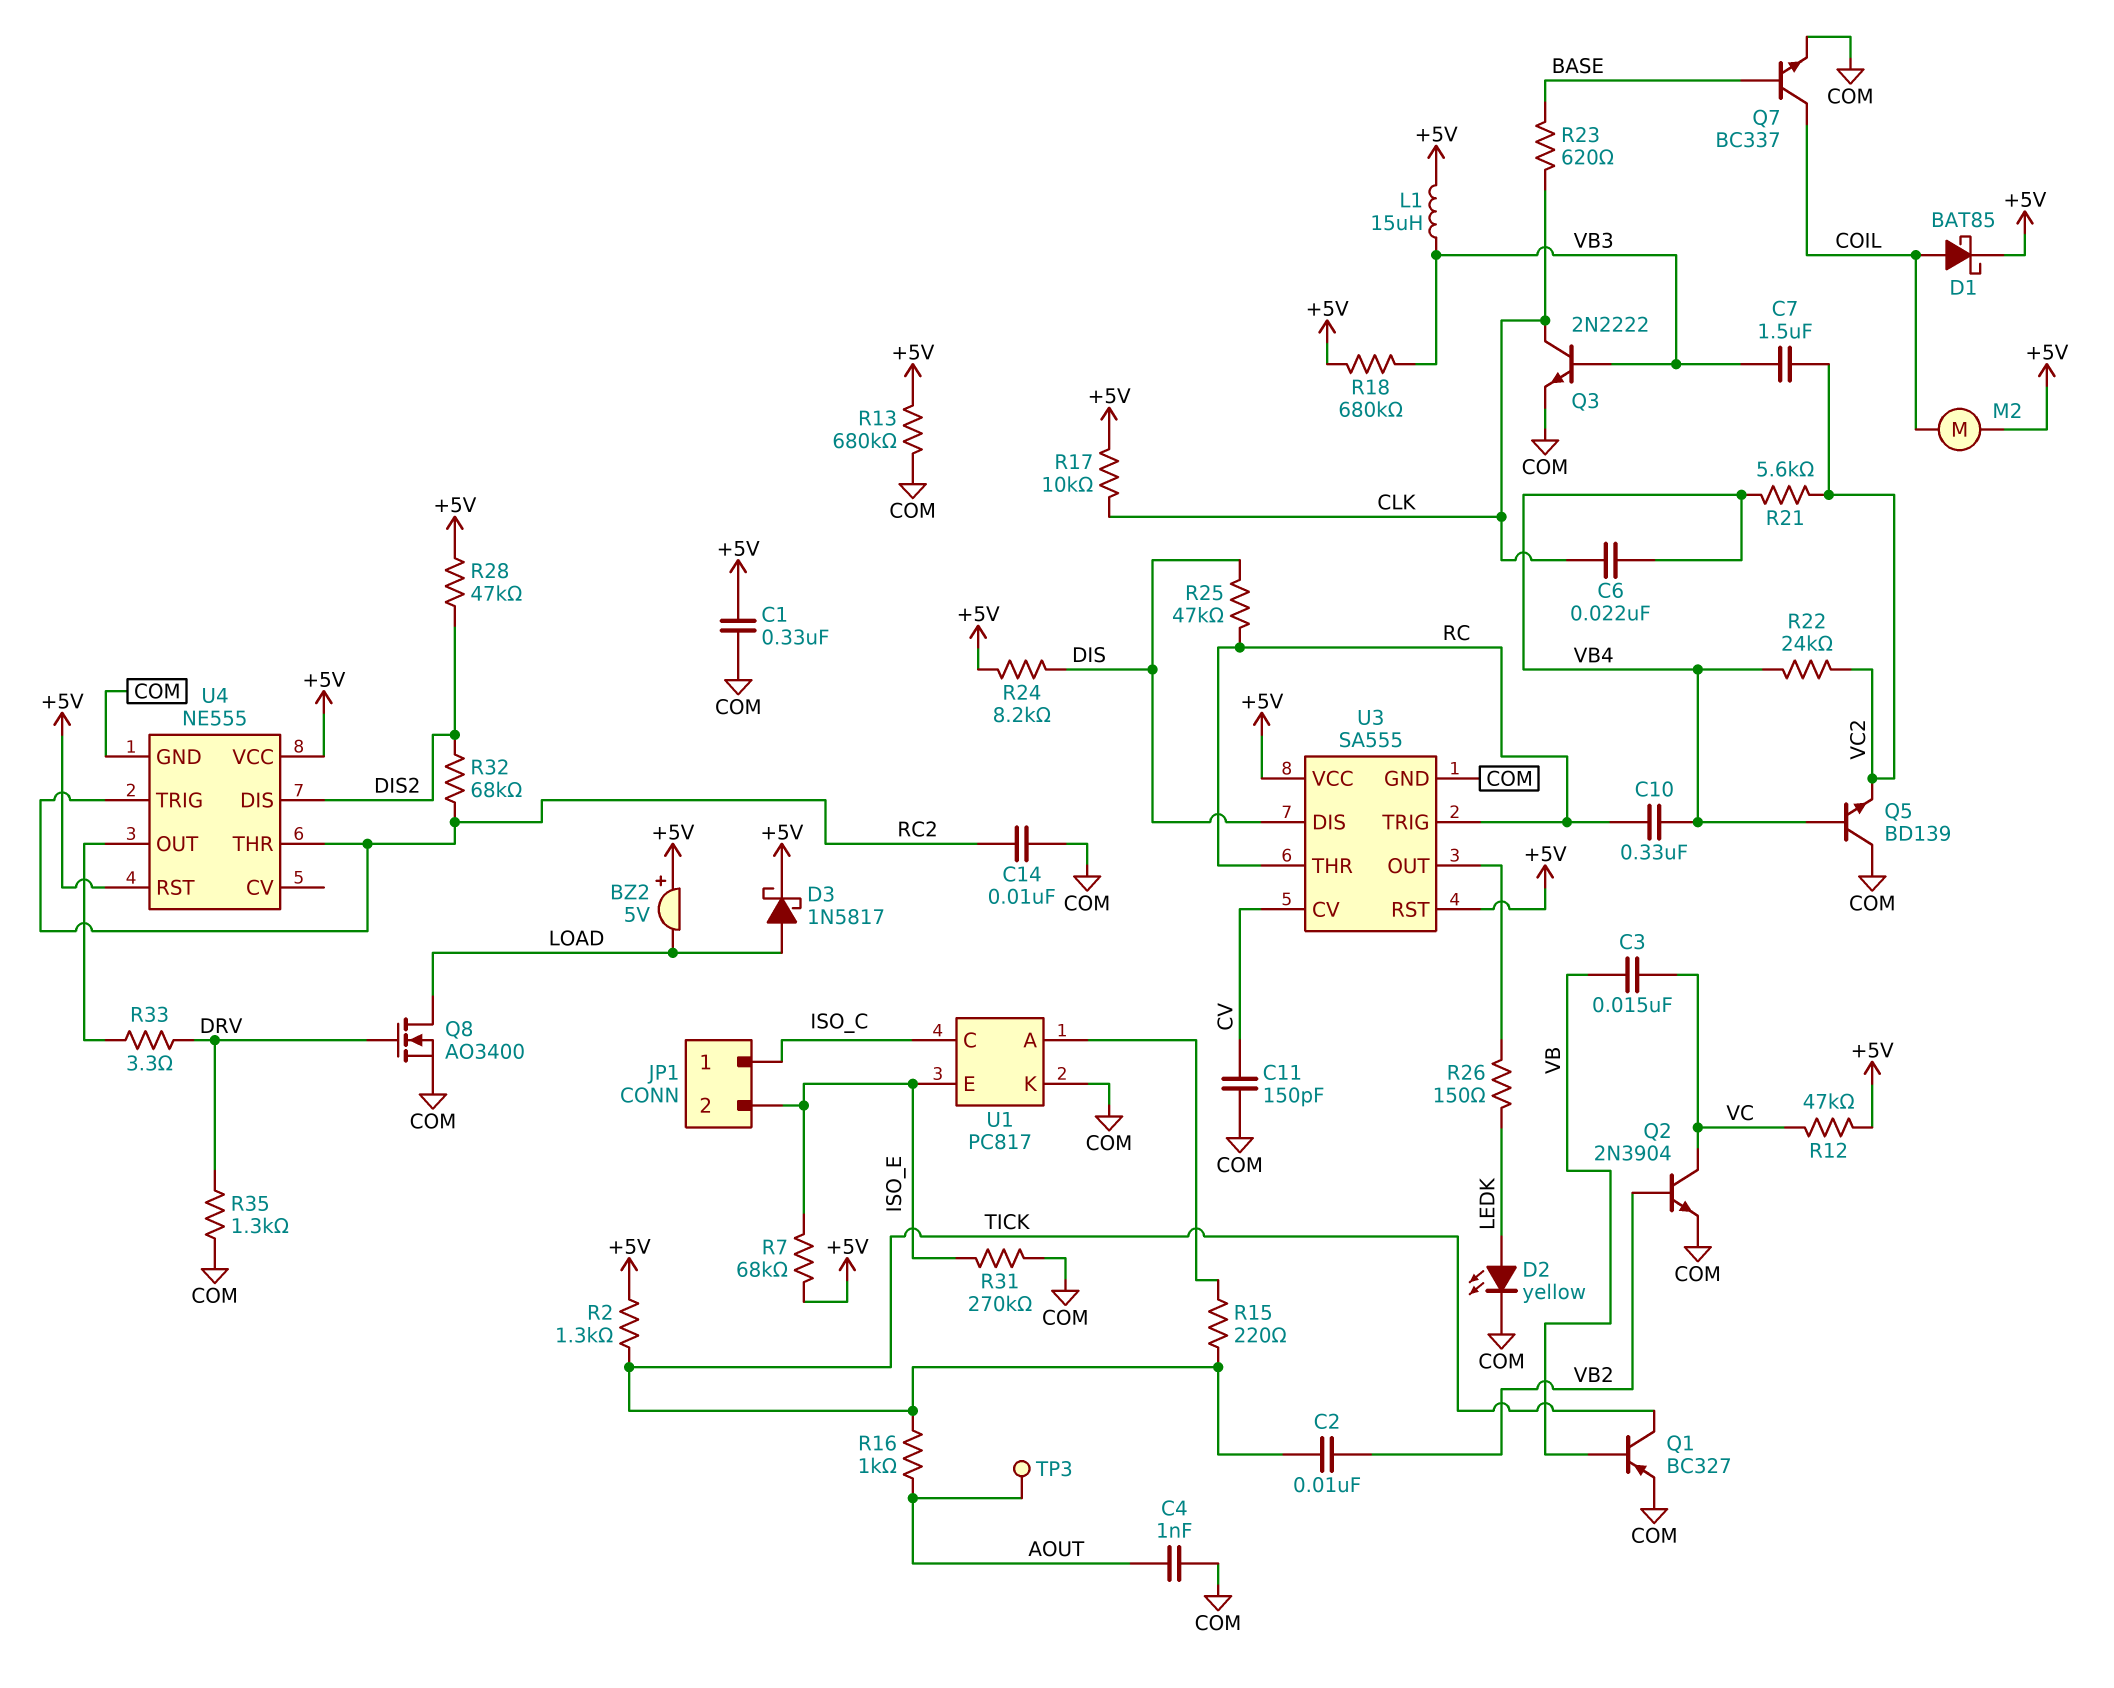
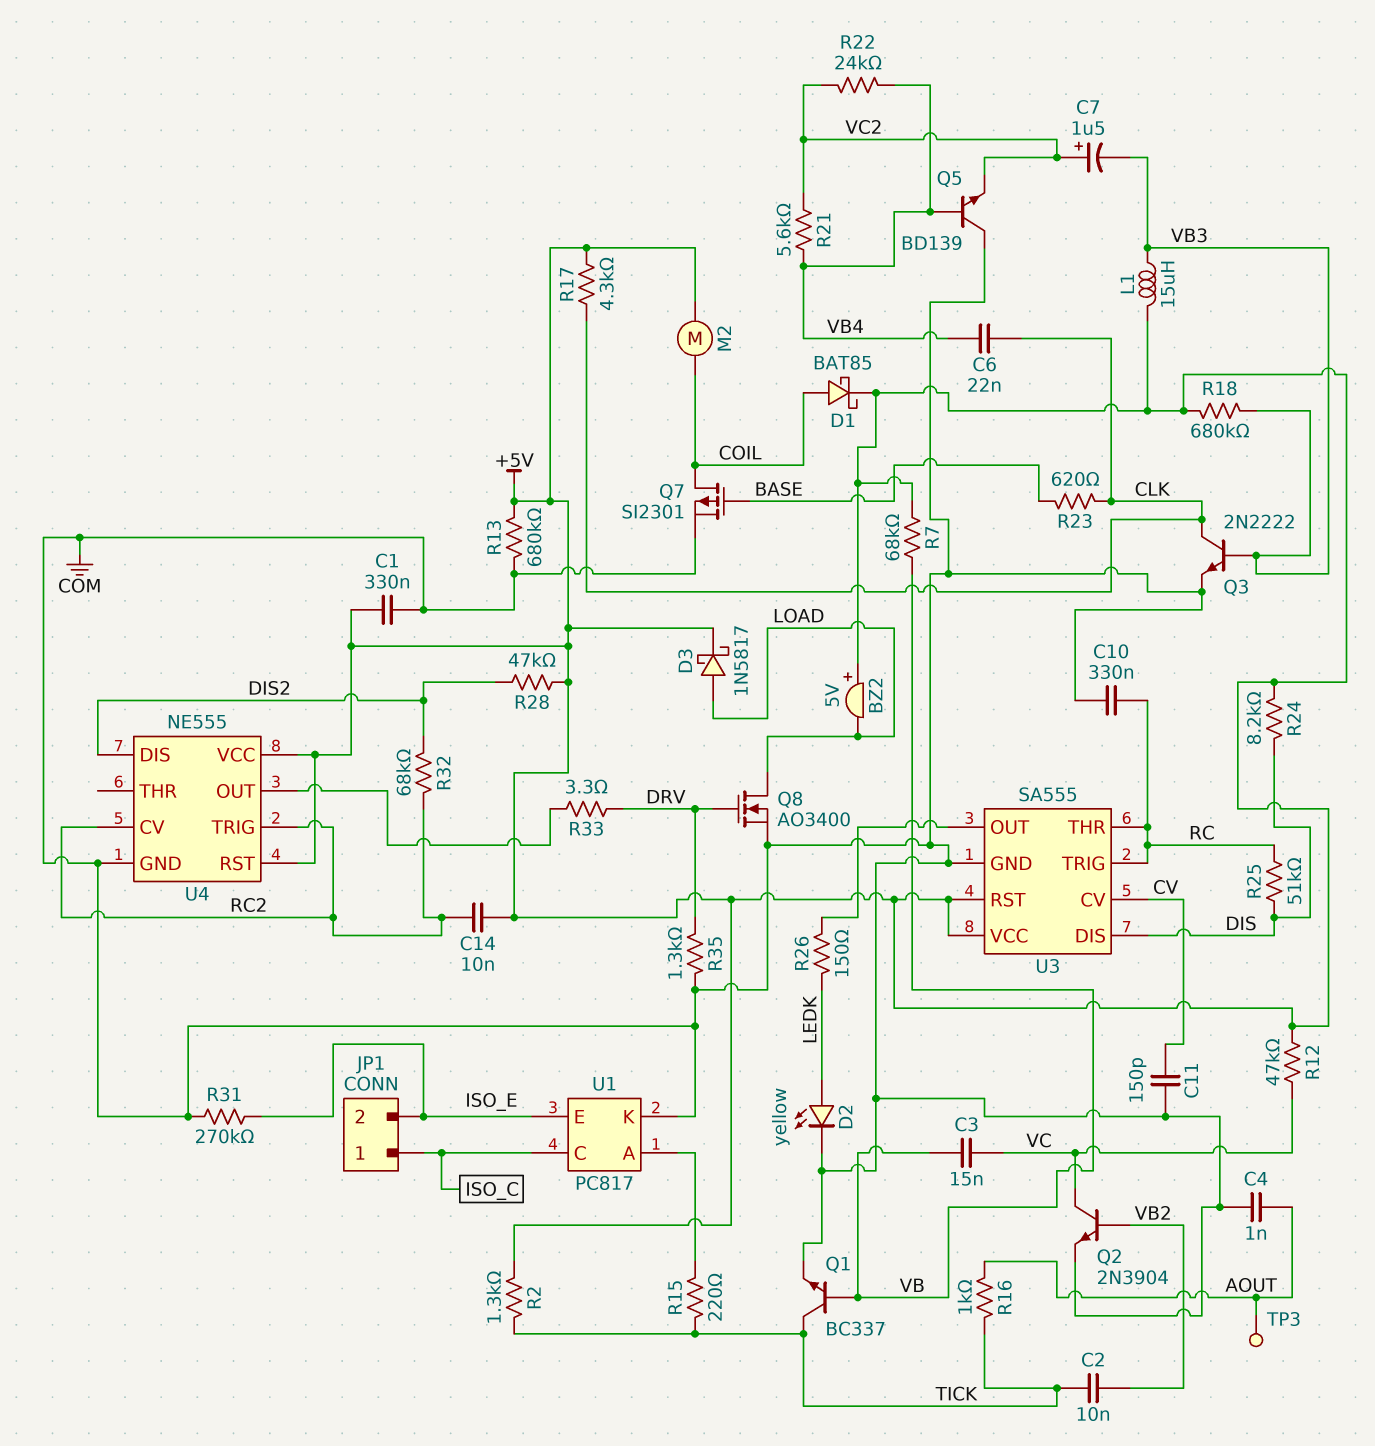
C7: 1.5uF (VB3, VC2) -> 1.5uF (plus VC2, minus VB3)
C10: 330nF (RC, VB4) -> 330nF (COM, RC)
C14: 10nF (COM, RC2) -> 10nF (+5V, RC2)
Q1: PNP BC327 (B VB, C TICK, E COM) -> NPN BC337 (B VB, C TICK, E COM)
Q7: NPN BC337 (B BASE, C COIL, E COM) -> PMOS SI2301 (G BASE, D COIL, S COM)
R7: 68k (+5V, ISO_E) -> 68k (+5V, VB)
R17: 10k (+5V, CLK) -> 4.3k (+5V, CLK)
R25: 47k (DIS, RC) -> 51k (DIS, RC)
U4 pin CV: none -> RC2
U4 pin THR: RC2 -> none

